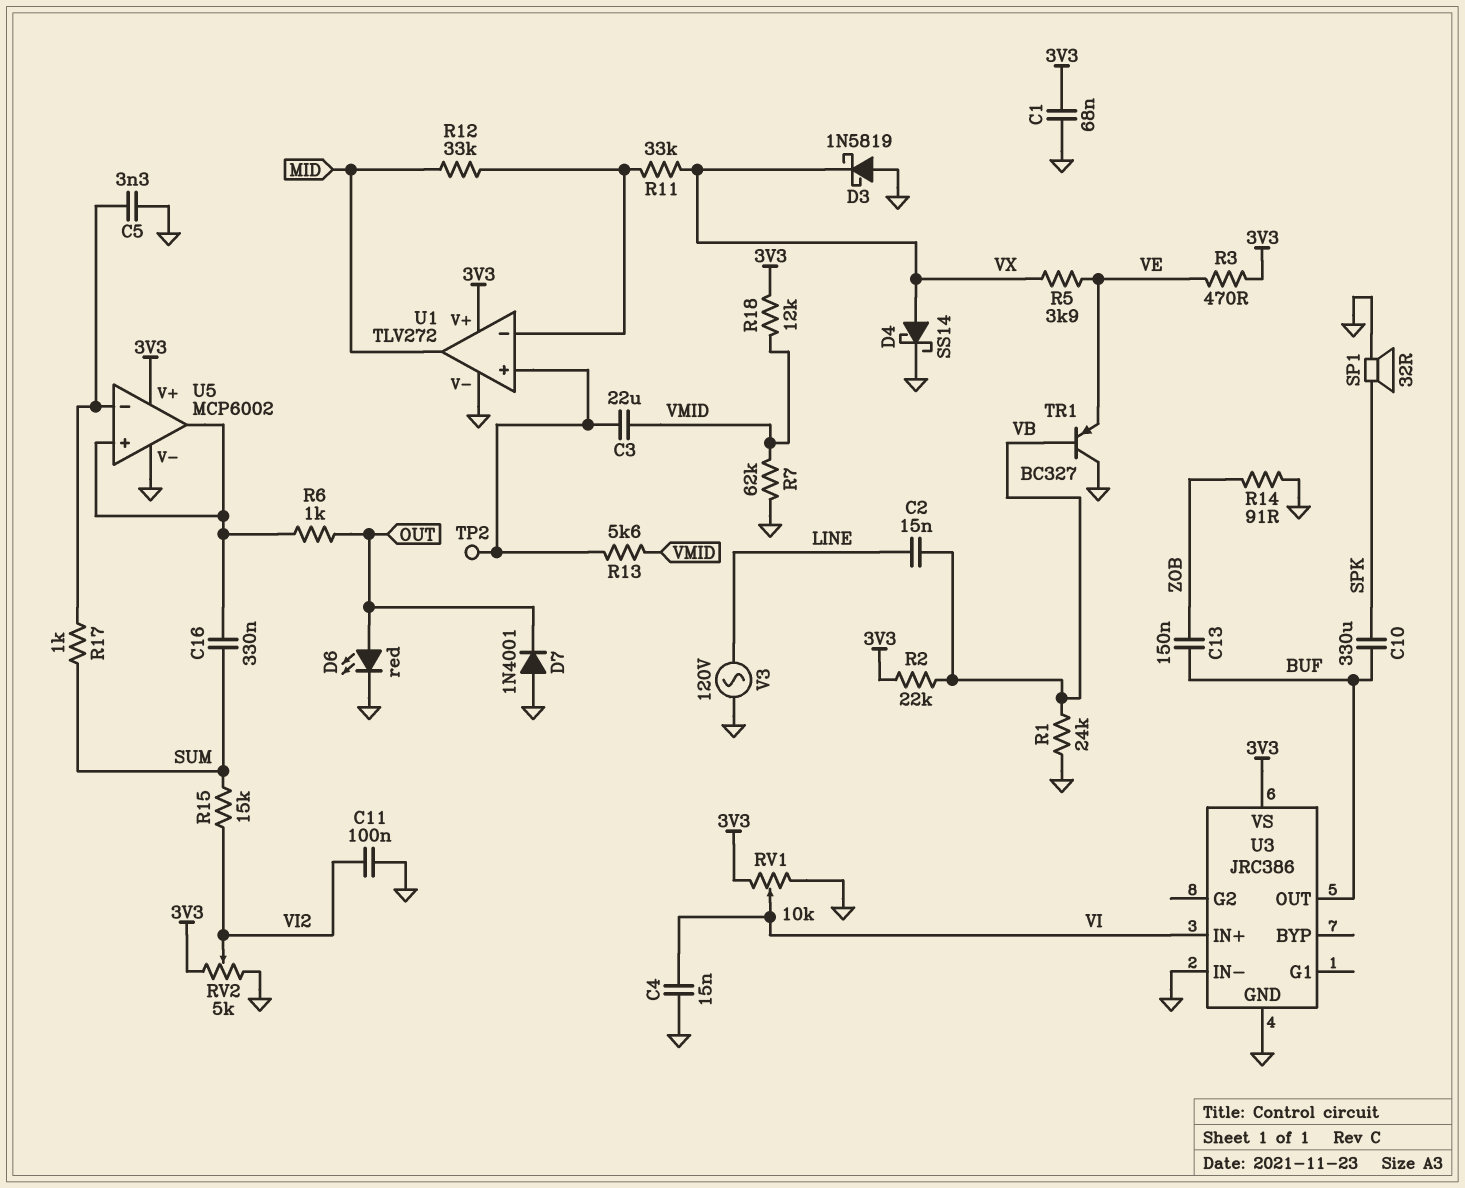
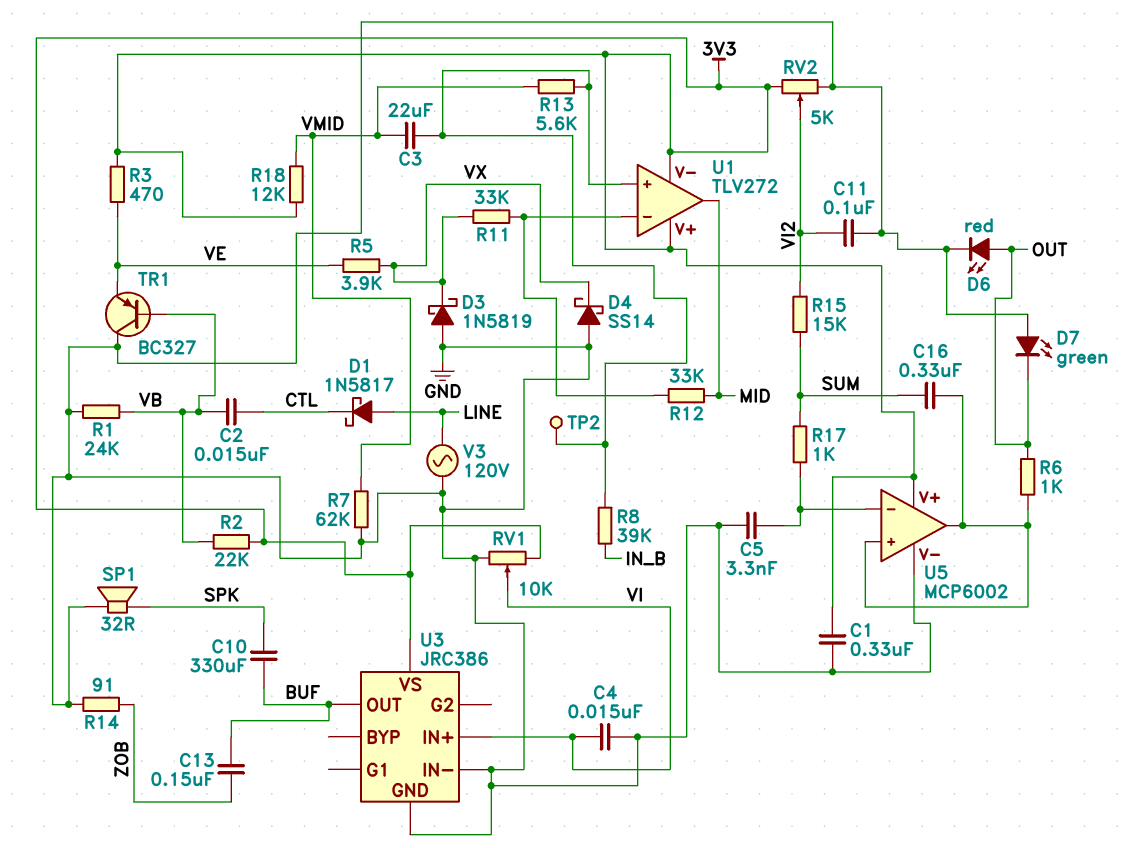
C1: 68nF (3V3, GND) -> 330nF (3V3, GND)
C2: 15nF (LINE, VB) -> 15nF (CTL, VB)
D1: none -> schottky 1N5817 (A LINE, K CTL)
D4: schottky SS14 (A VX, K GND) -> schottky SS14 (A GND, K VX)
D7: diode 1N4001 (A GND, K OUT) -> LED green (A GND, K OUT)
R8: none -> 39k (IN_B, U1/in+)
U1 pin V-: GND -> 3V3

